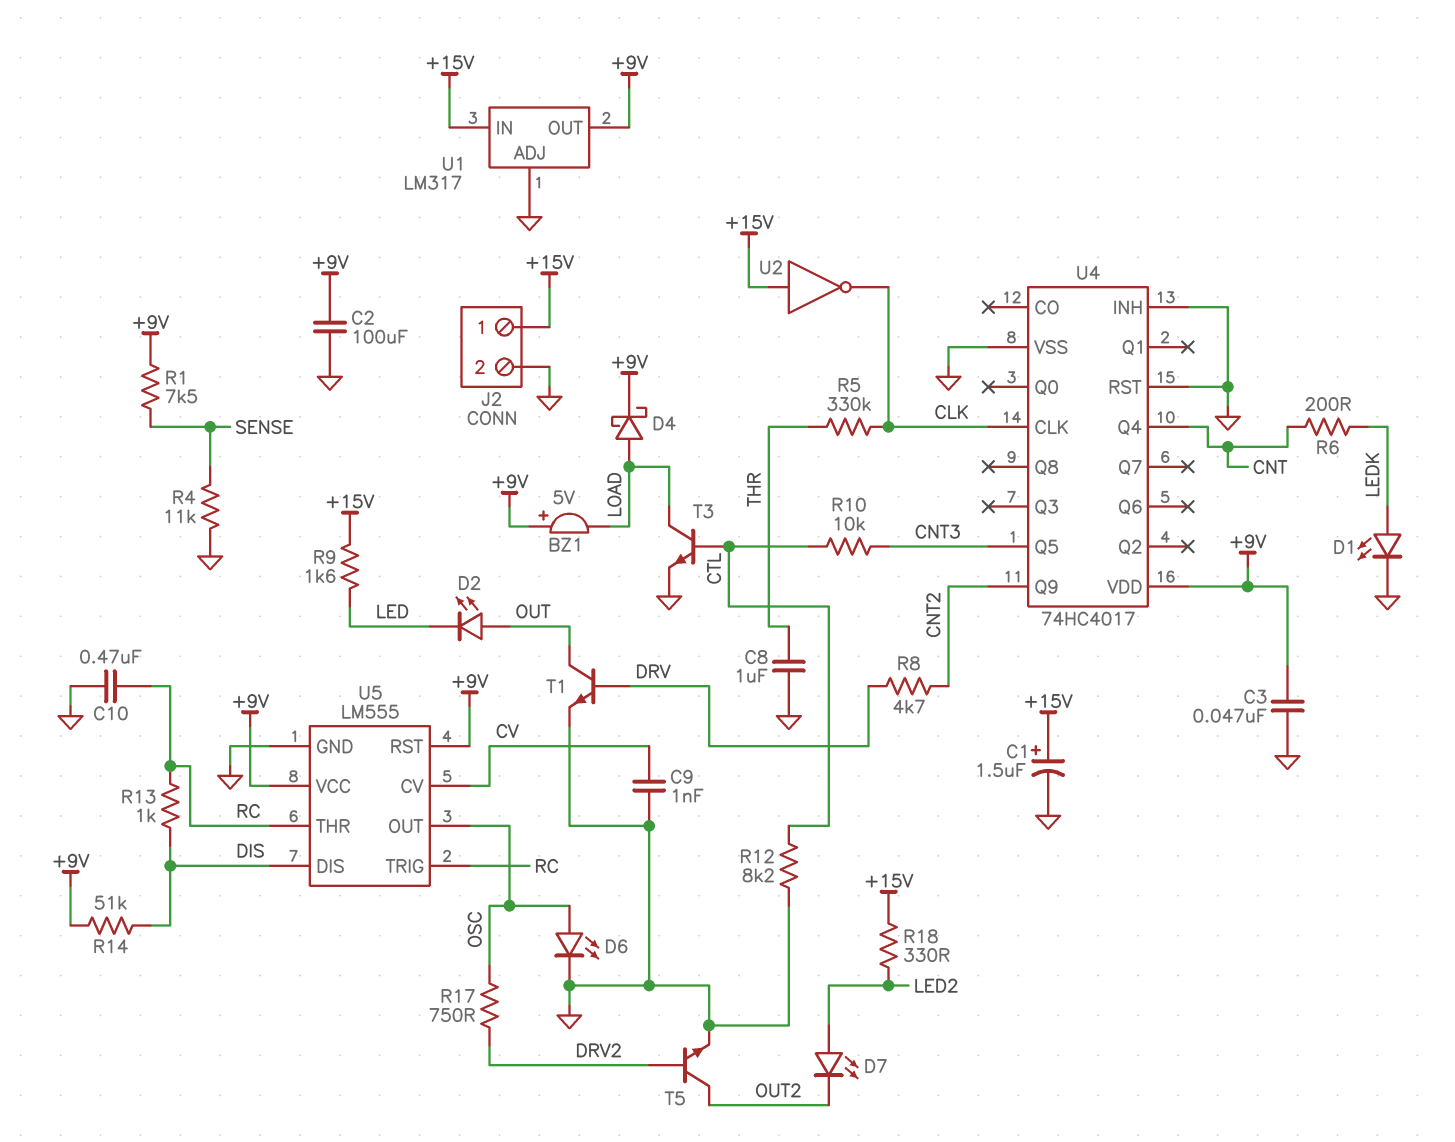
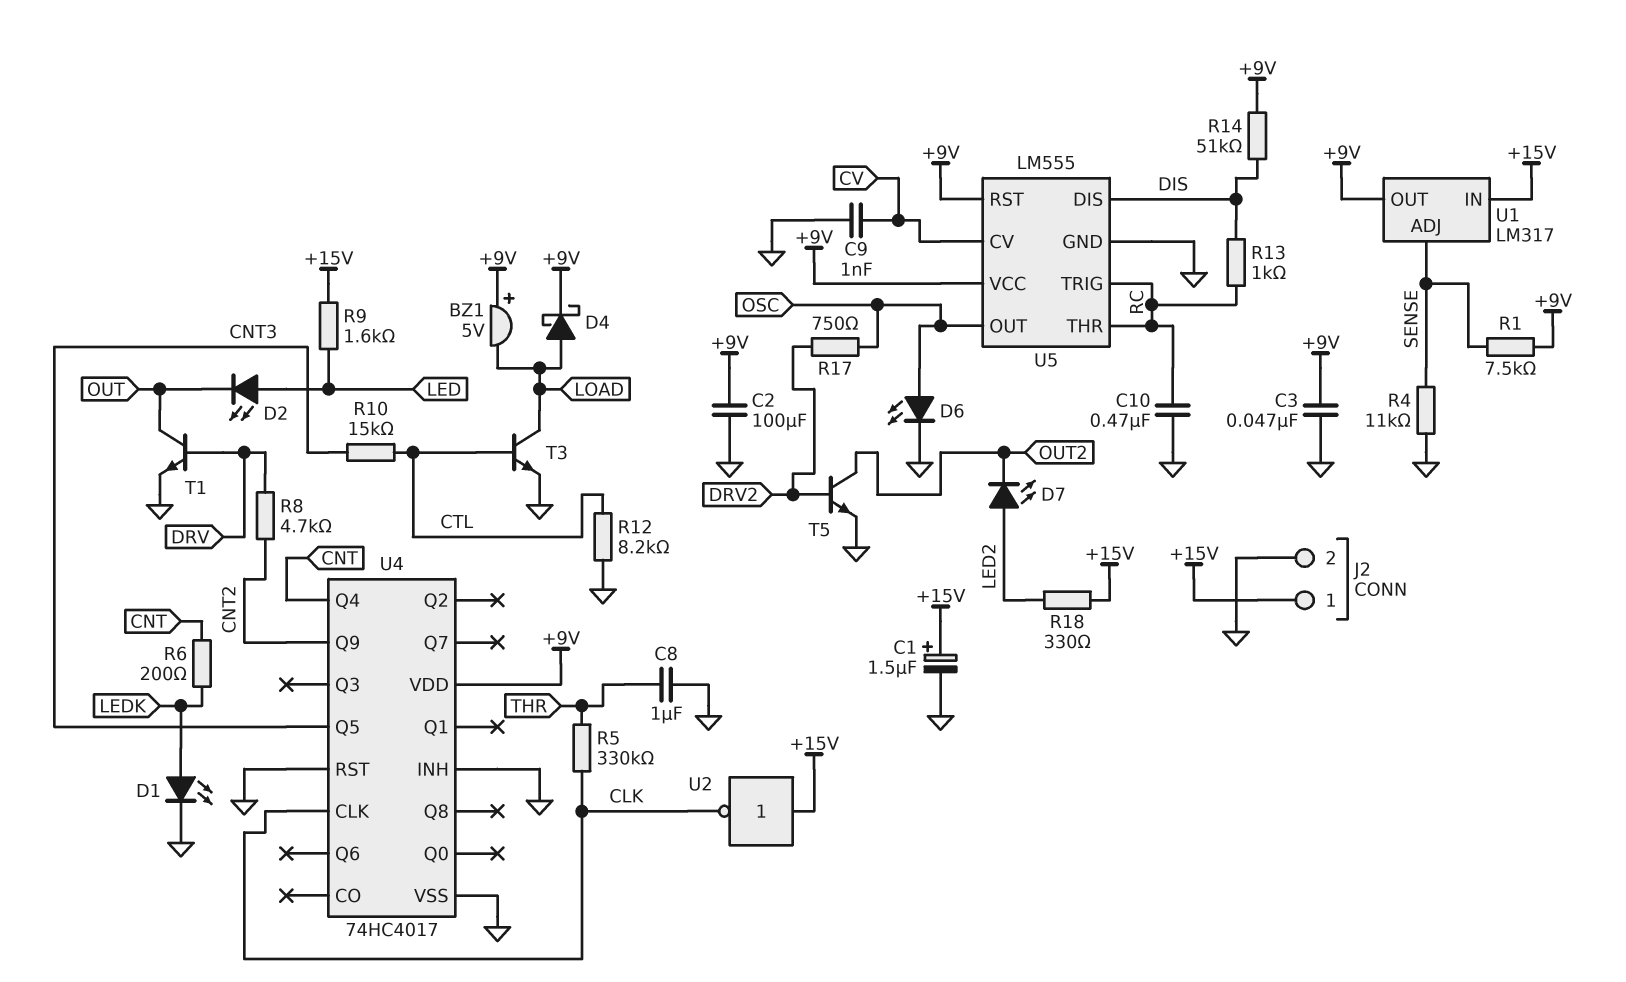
D2: LED (A OUT, K LED) -> LED (A LED, K OUT)
R10: 10k (CNT3, CTL) -> 15k (CNT3, CTL)
U1 pin ADJ: GND -> SENSE

